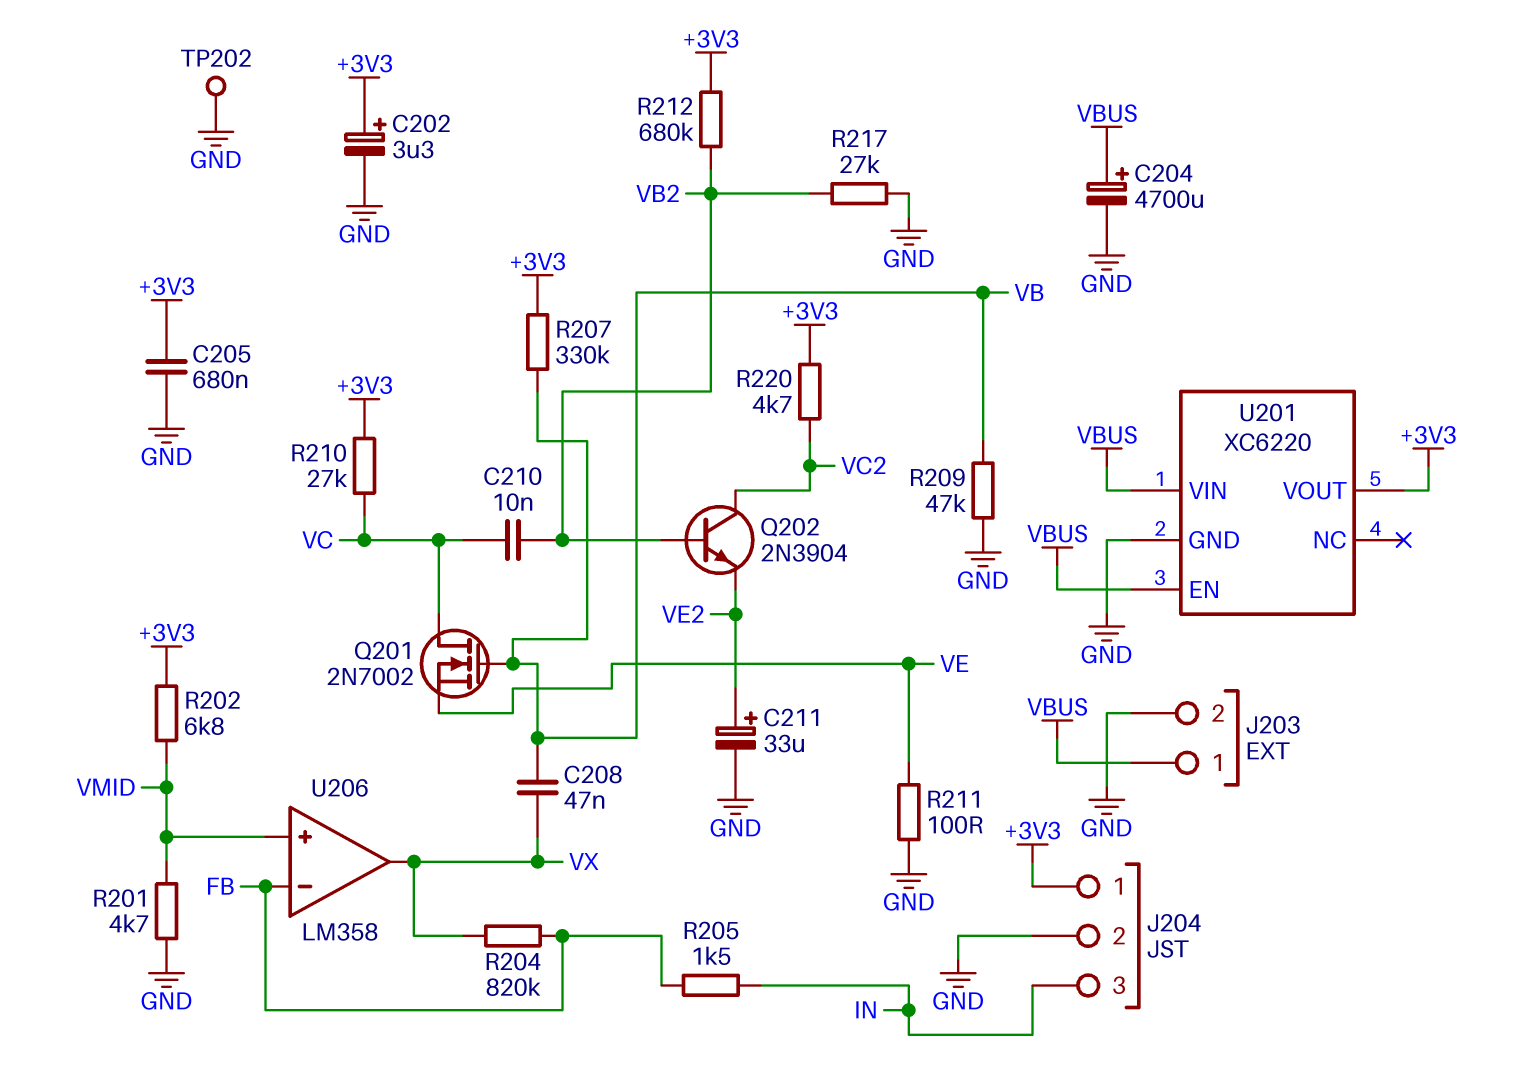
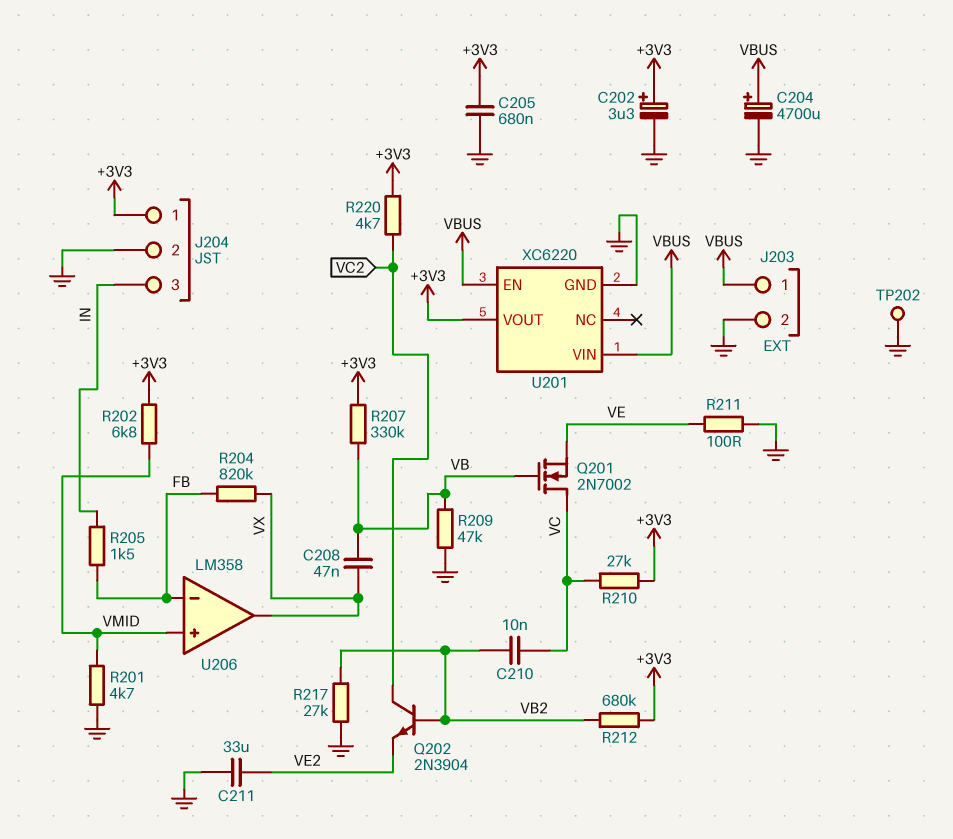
C211: 33uF (plus VE2, minus GND) -> 33uF (GND, VE2)

